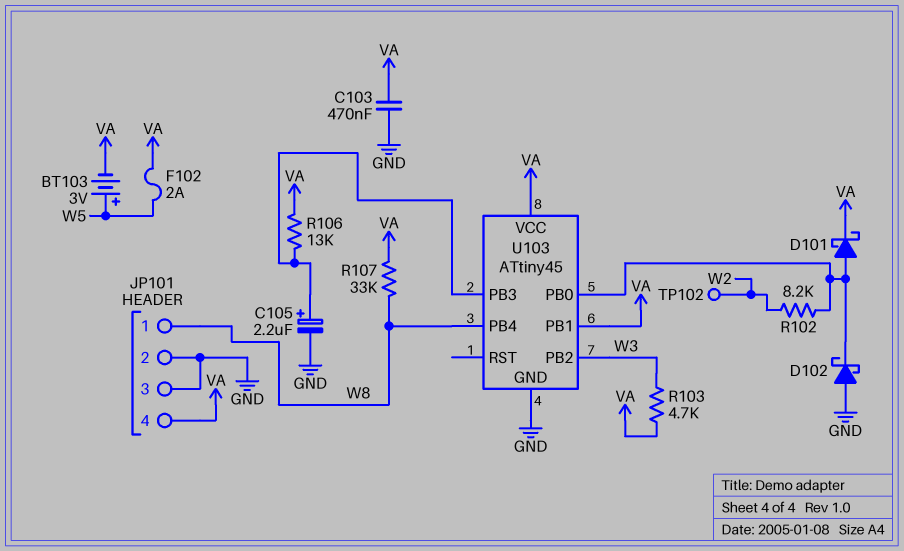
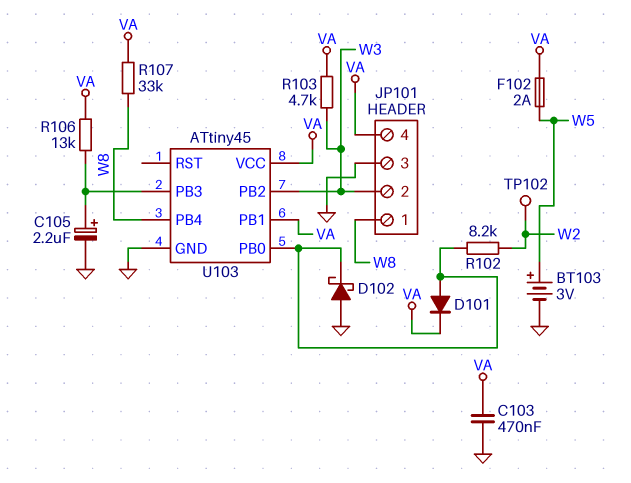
BT103: 3V (plus W5, minus VA) -> 3V (plus W5, minus GND)
D101: schottky (A U103/PB0, K VA) -> diode (A U103/PB0, K VA)
JP101 pin 2: GND -> W3

